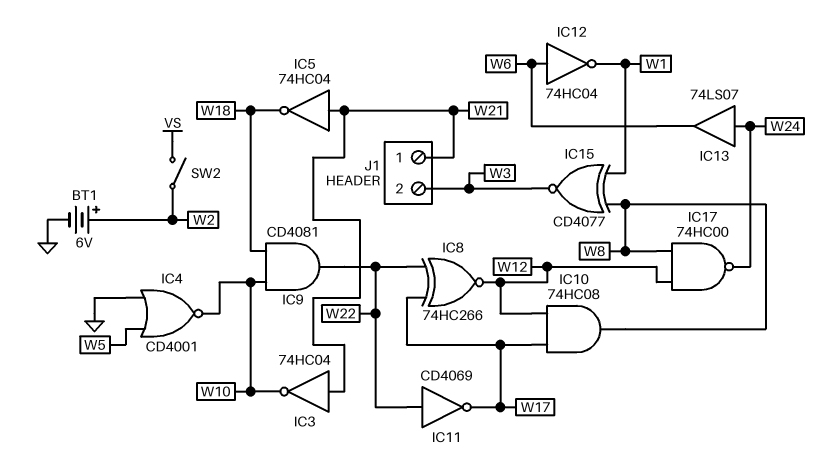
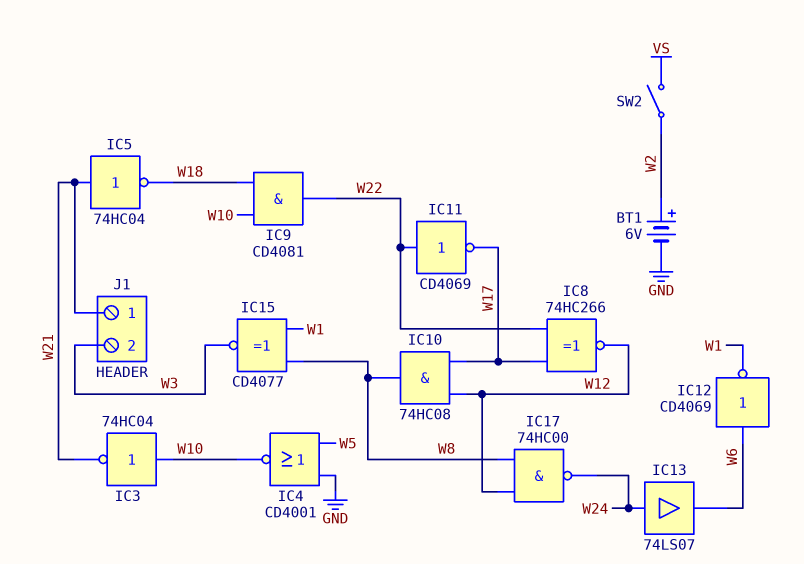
IC3: NOT 74HC04 (in W21, out W10) -> NOT 74HC04 (in W10, out W21)
IC12: NOT 74HC04 (in W6, out W1) -> NOT CD4069 (in W6, out W1)

